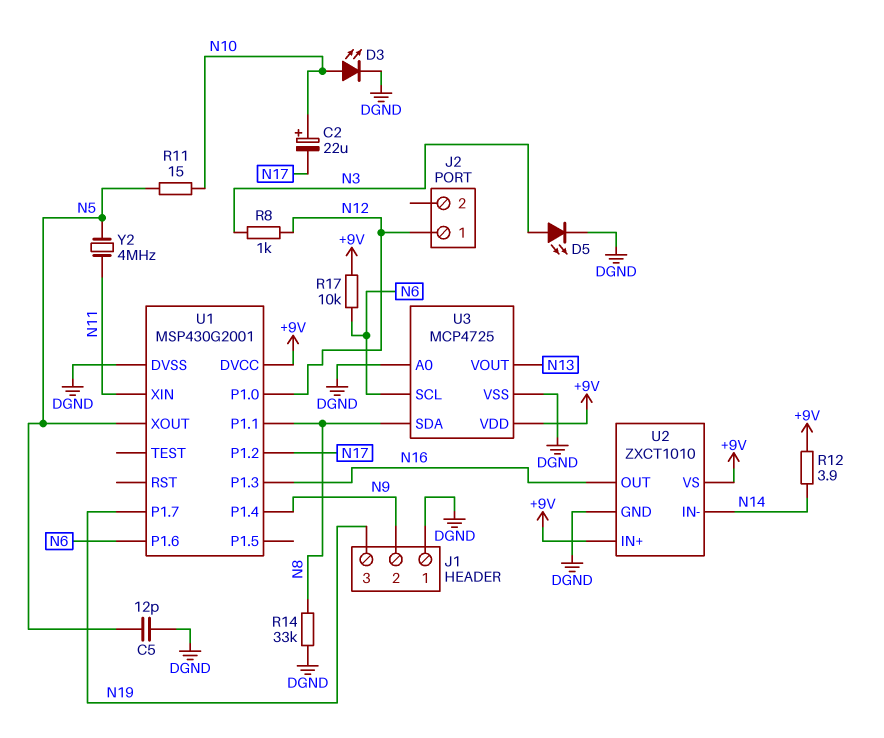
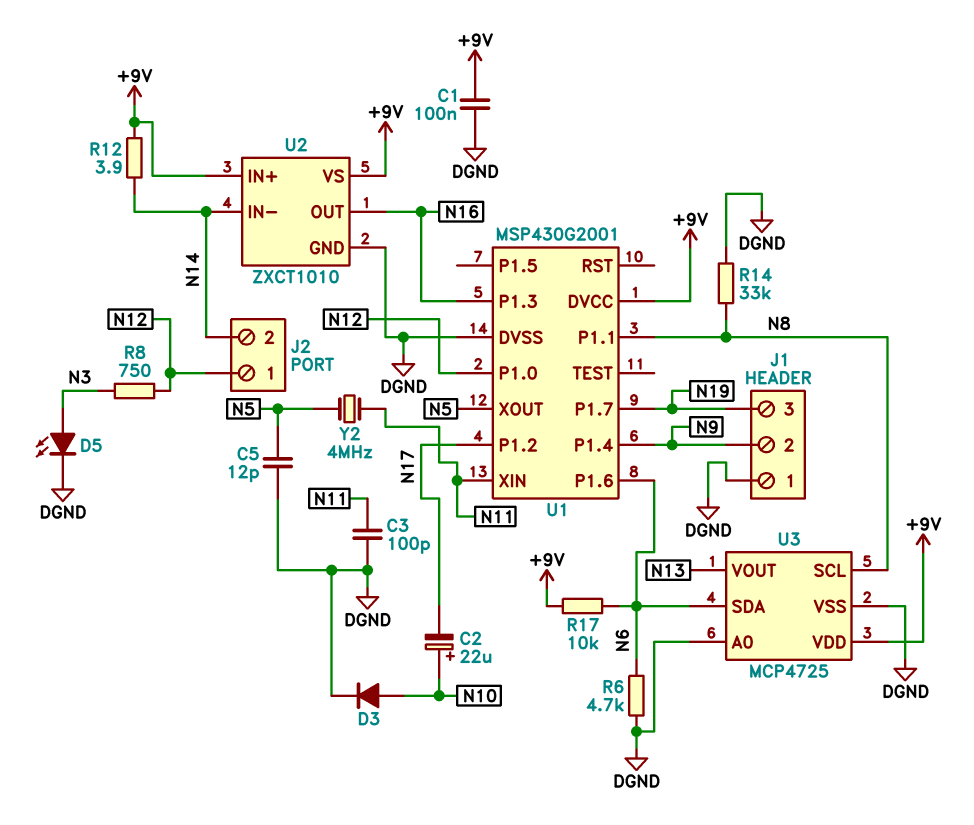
C1: none -> 100nF (+9V, DGND)
C3: none -> 100pF (DGND, N11)
D3: LED (A N10, K DGND) -> diode (A N10, K DGND)
J2 pin 2: none -> N14
R6: none -> 4.7k (DGND, N6)
R8: 1k (N3, N12) -> 750 (N3, N12)
R11: 15 (N5, N10) -> none
U3 pin SCL: N6 -> N8
U3 pin SDA: N8 -> N6

